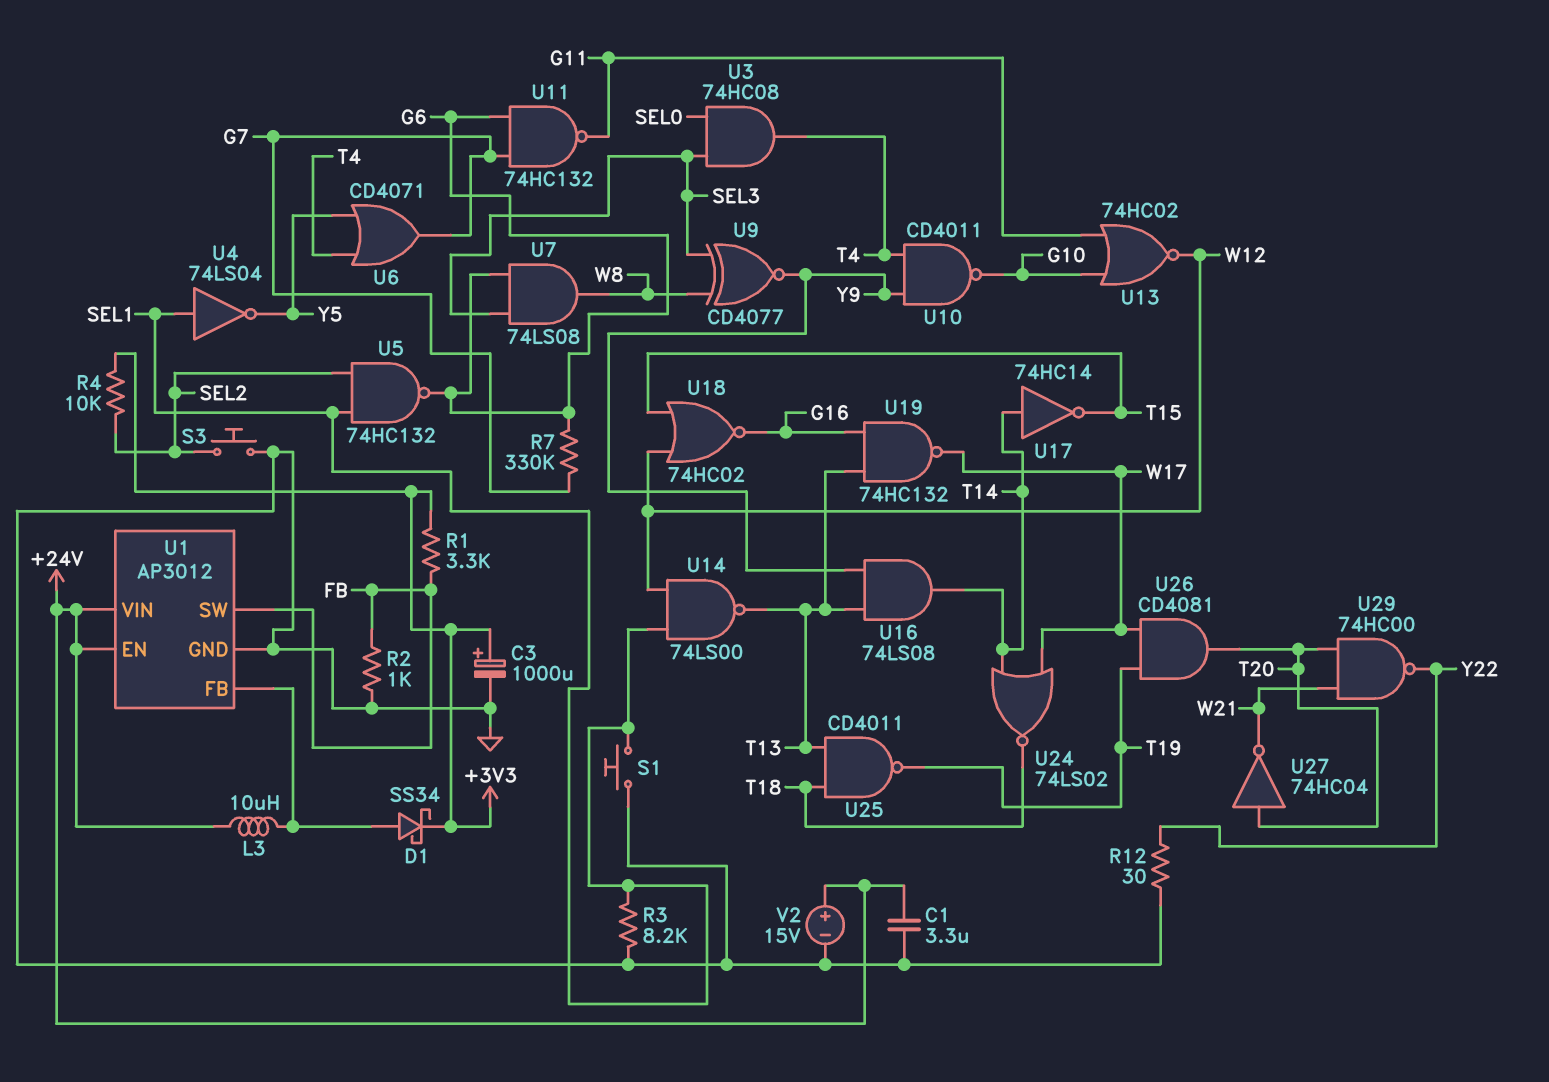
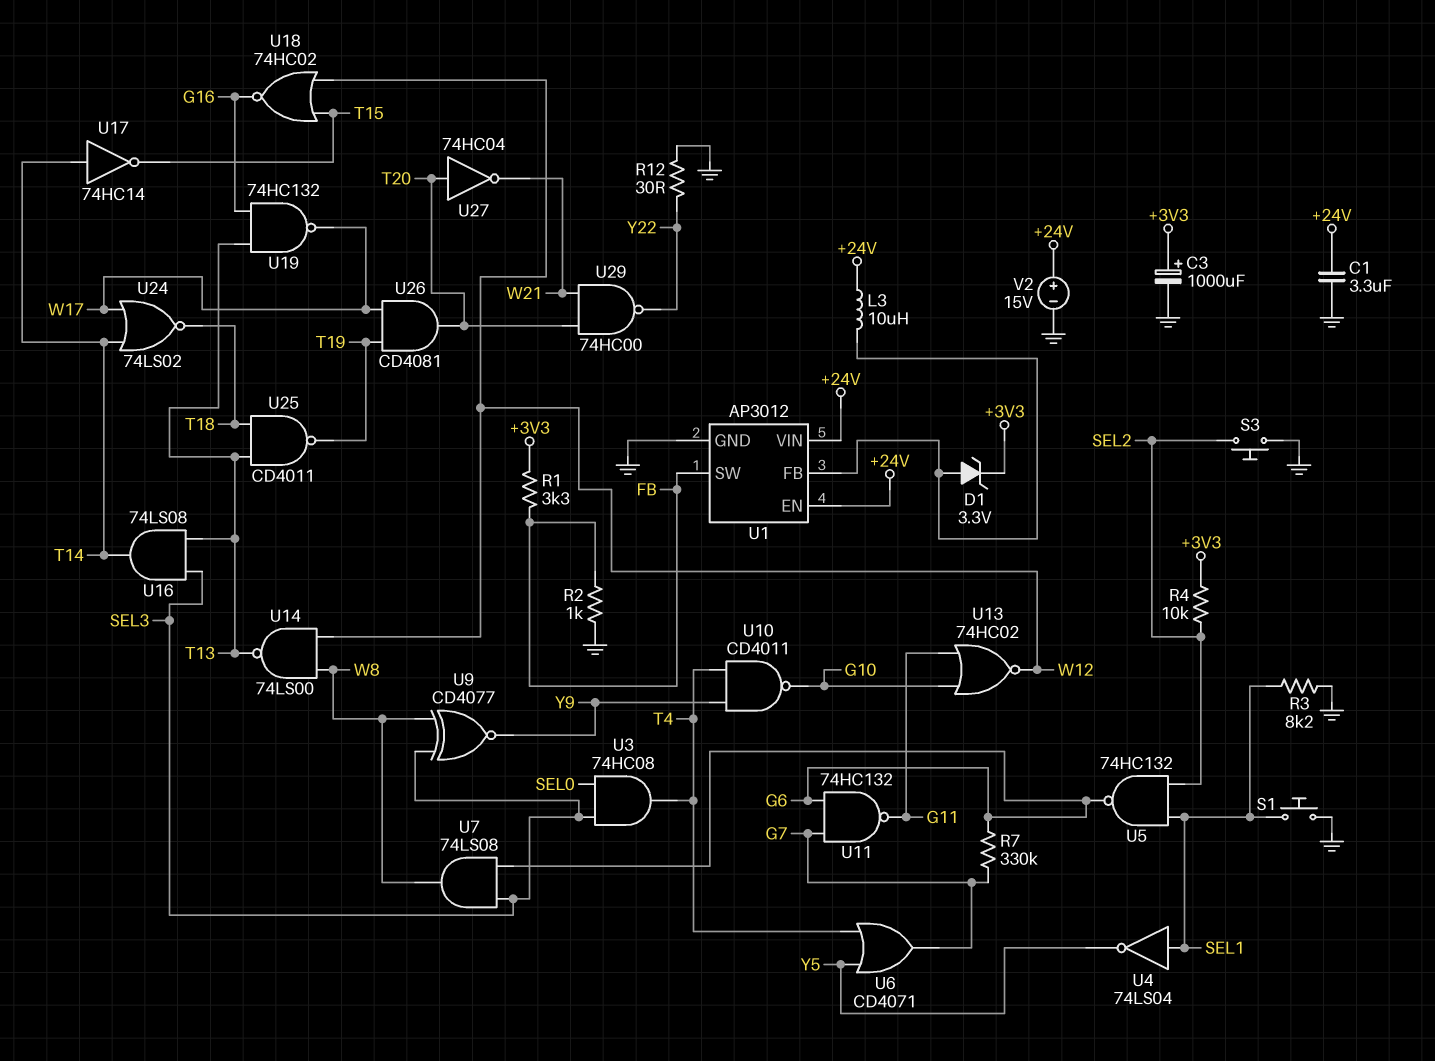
D1: schottky SS34 (A U1/FB, K +3V3) -> zener 3.3V (A U1/FB, K +3V3)
U14: NAND 74LS00 (in SEL1, in W12, out T13) -> NAND 74LS00 (in W8, in W12, out T13)
U16: AND 74LS08 (in T13, in Y9, out T14) -> AND 74LS08 (in SEL3, in T13, out T14)

